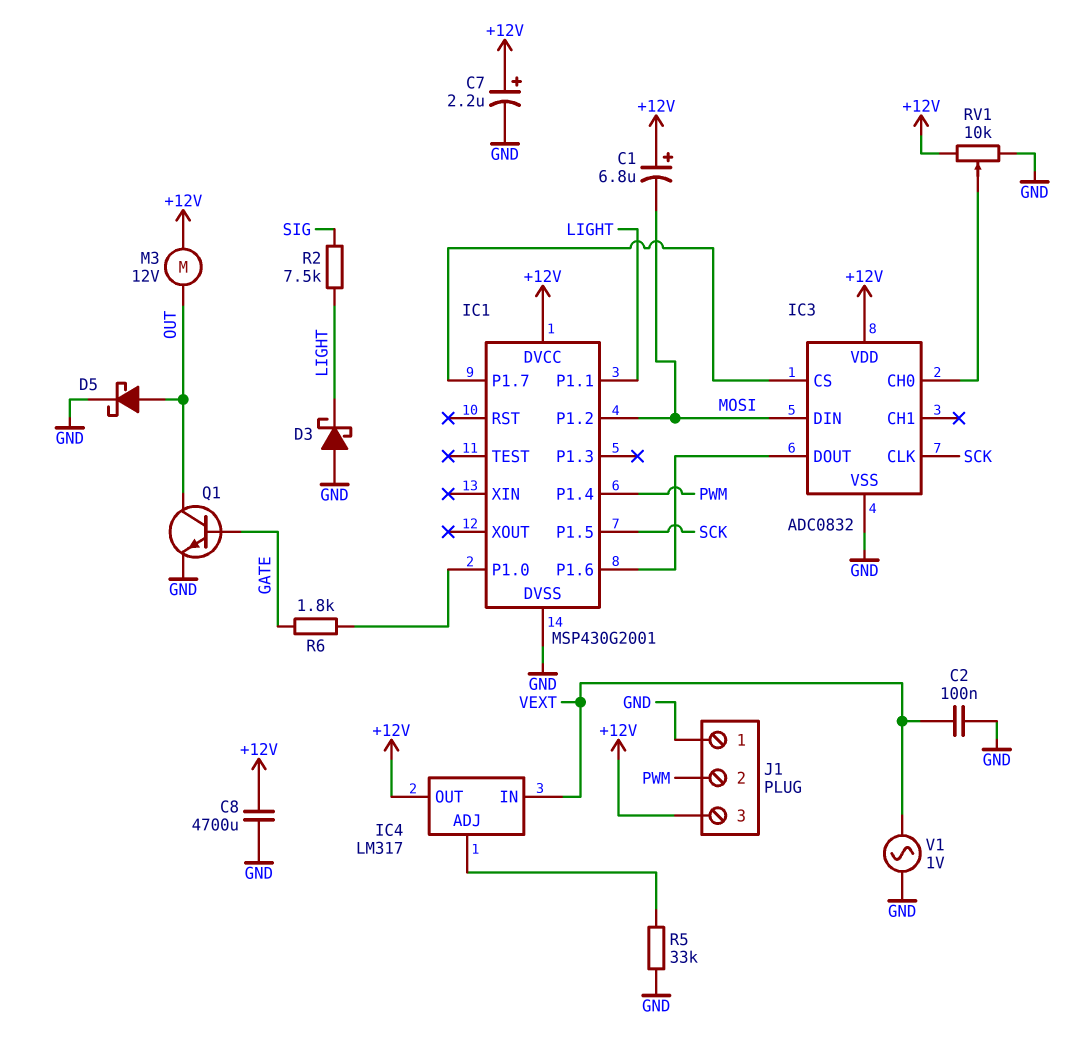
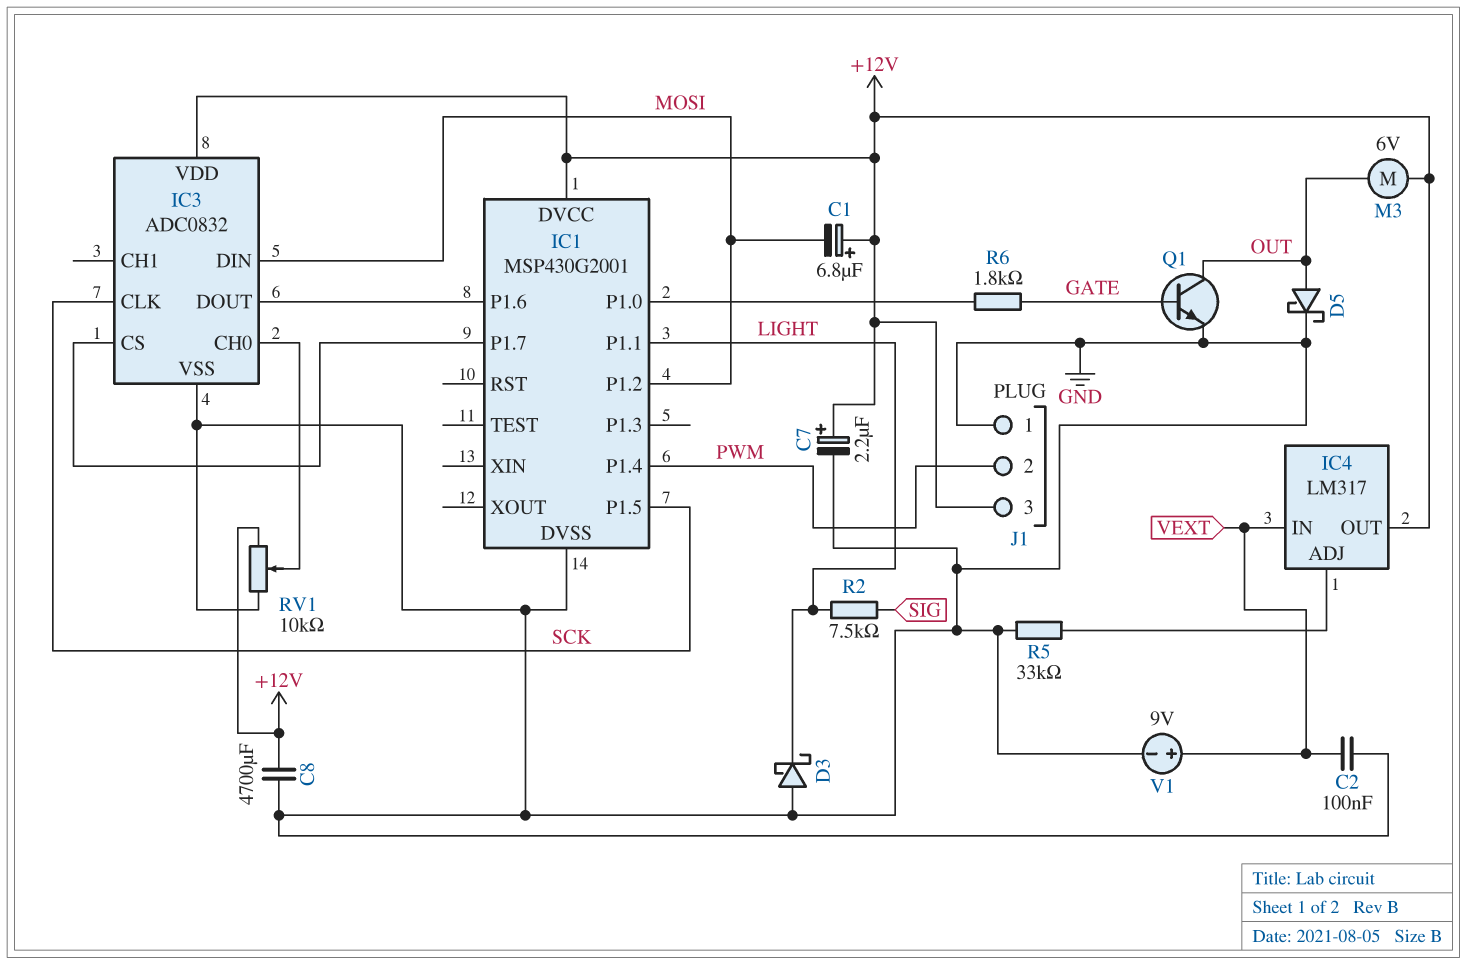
M3: motor 12V (+12V, OUT) -> motor 6V (+12V, OUT)
V1: AC 1V (GND, VEXT) -> 9V (plus VEXT, minus GND)

